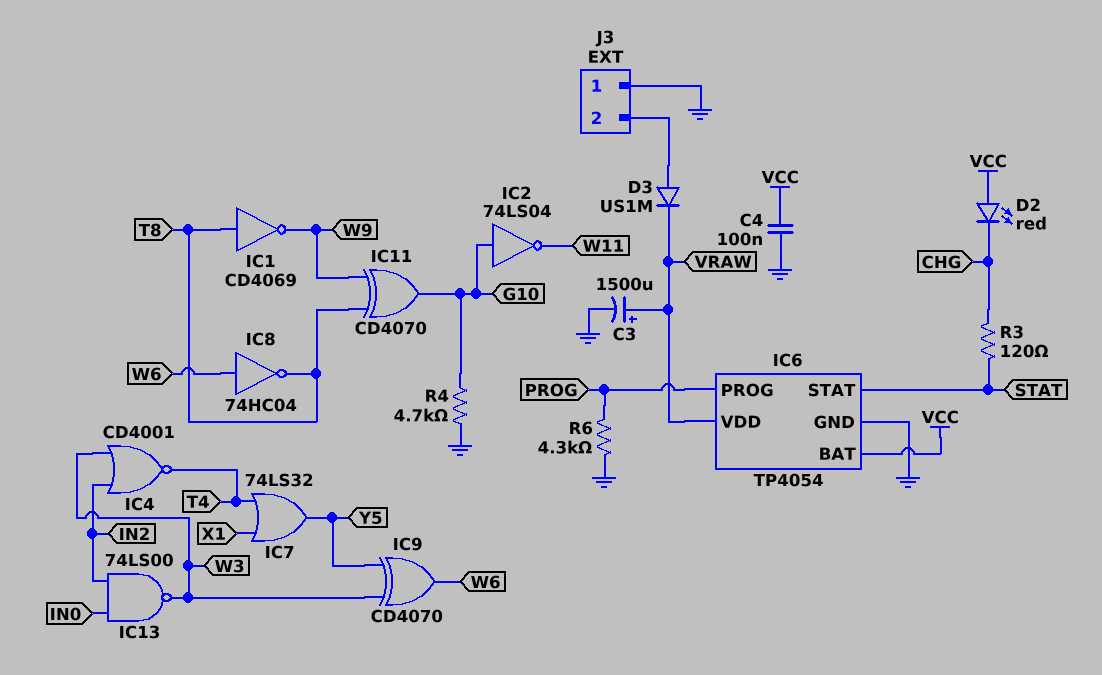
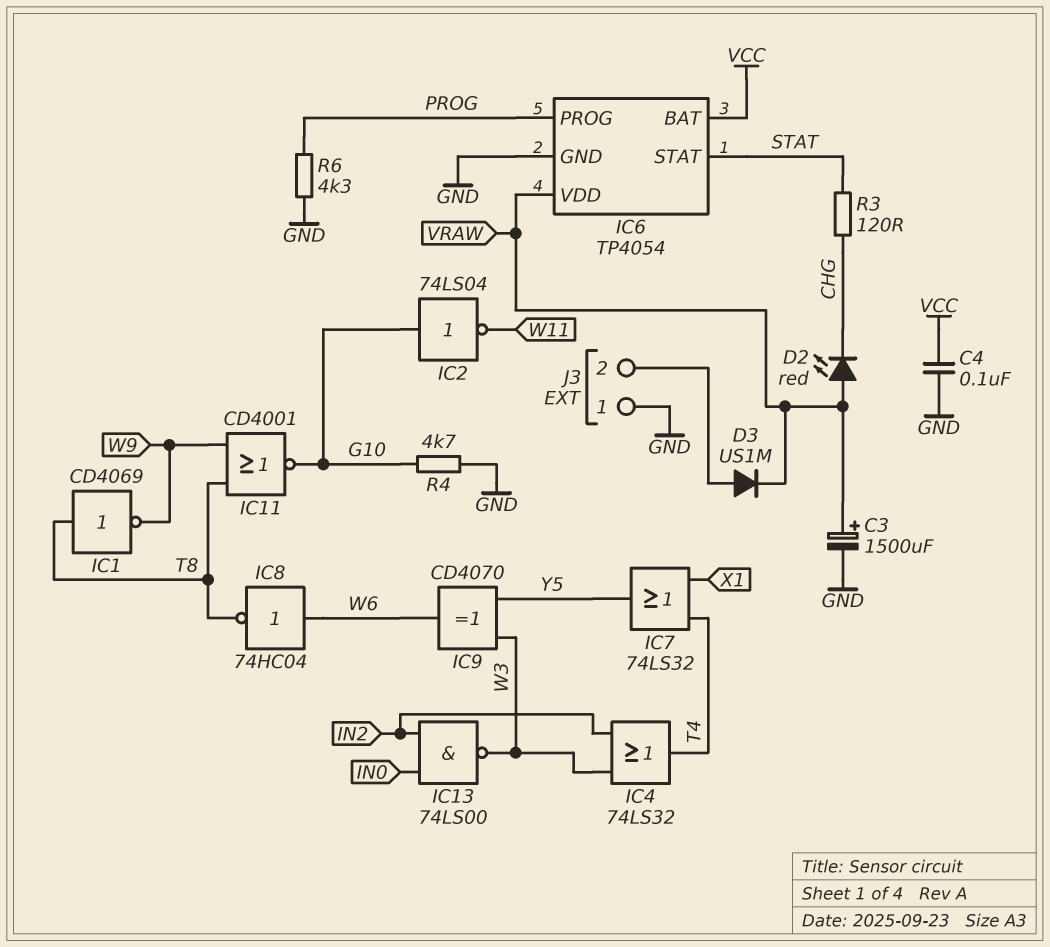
D2: LED red (A VCC, K CHG) -> LED red (A VRAW, K CHG)
IC4: NOR CD4001 (in IN2, in W3, out T4) -> OR 74LS32 (in IN2, in W3, out T4)
IC11: XOR CD4070 (in T8, in W9, out G10) -> NOR CD4001 (in T8, in W9, out G10)

